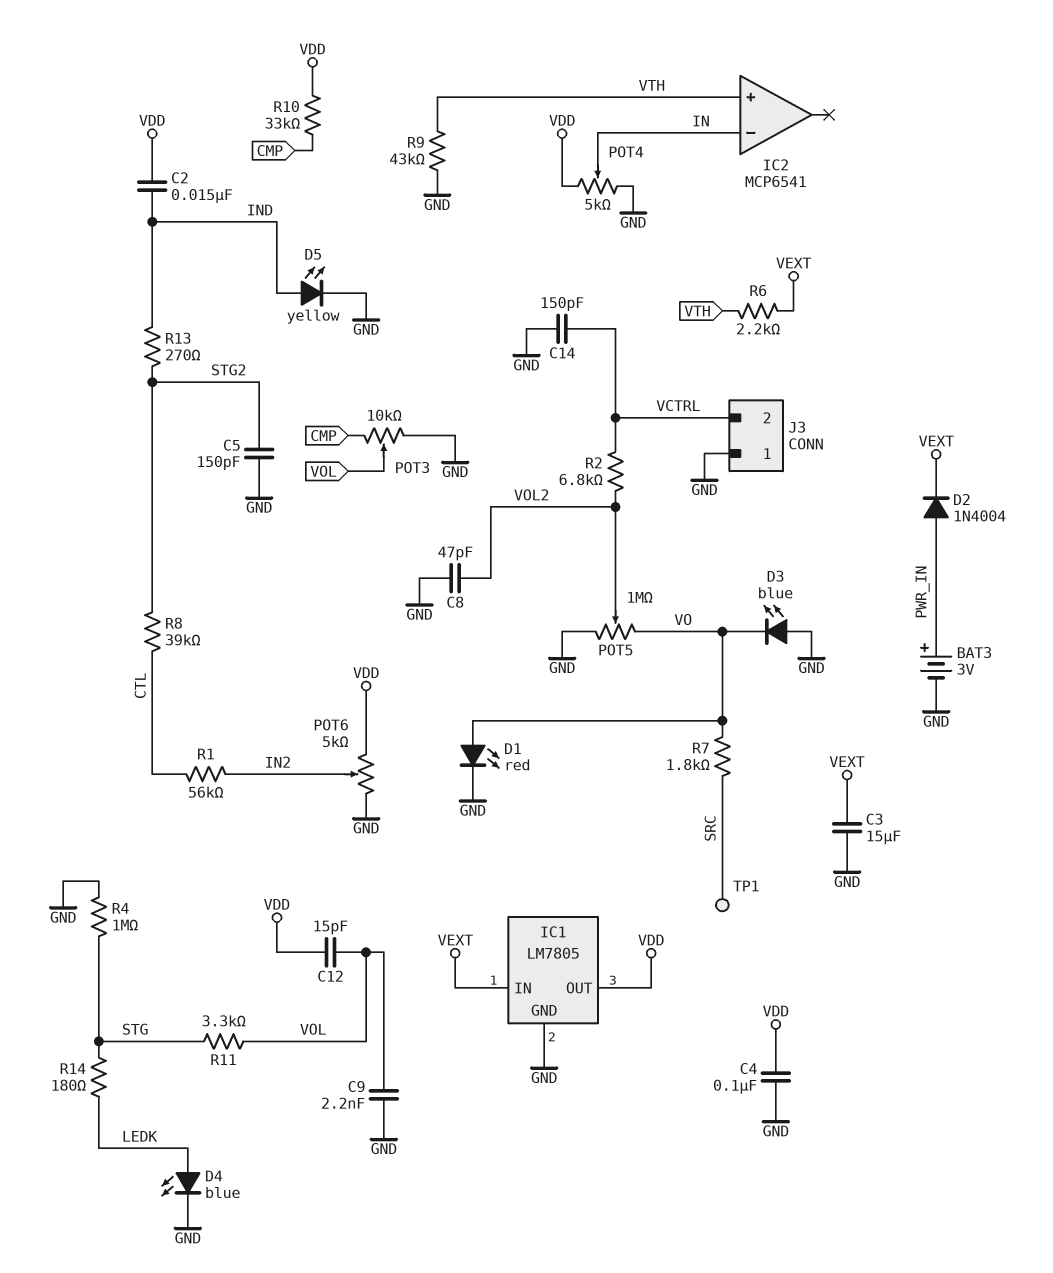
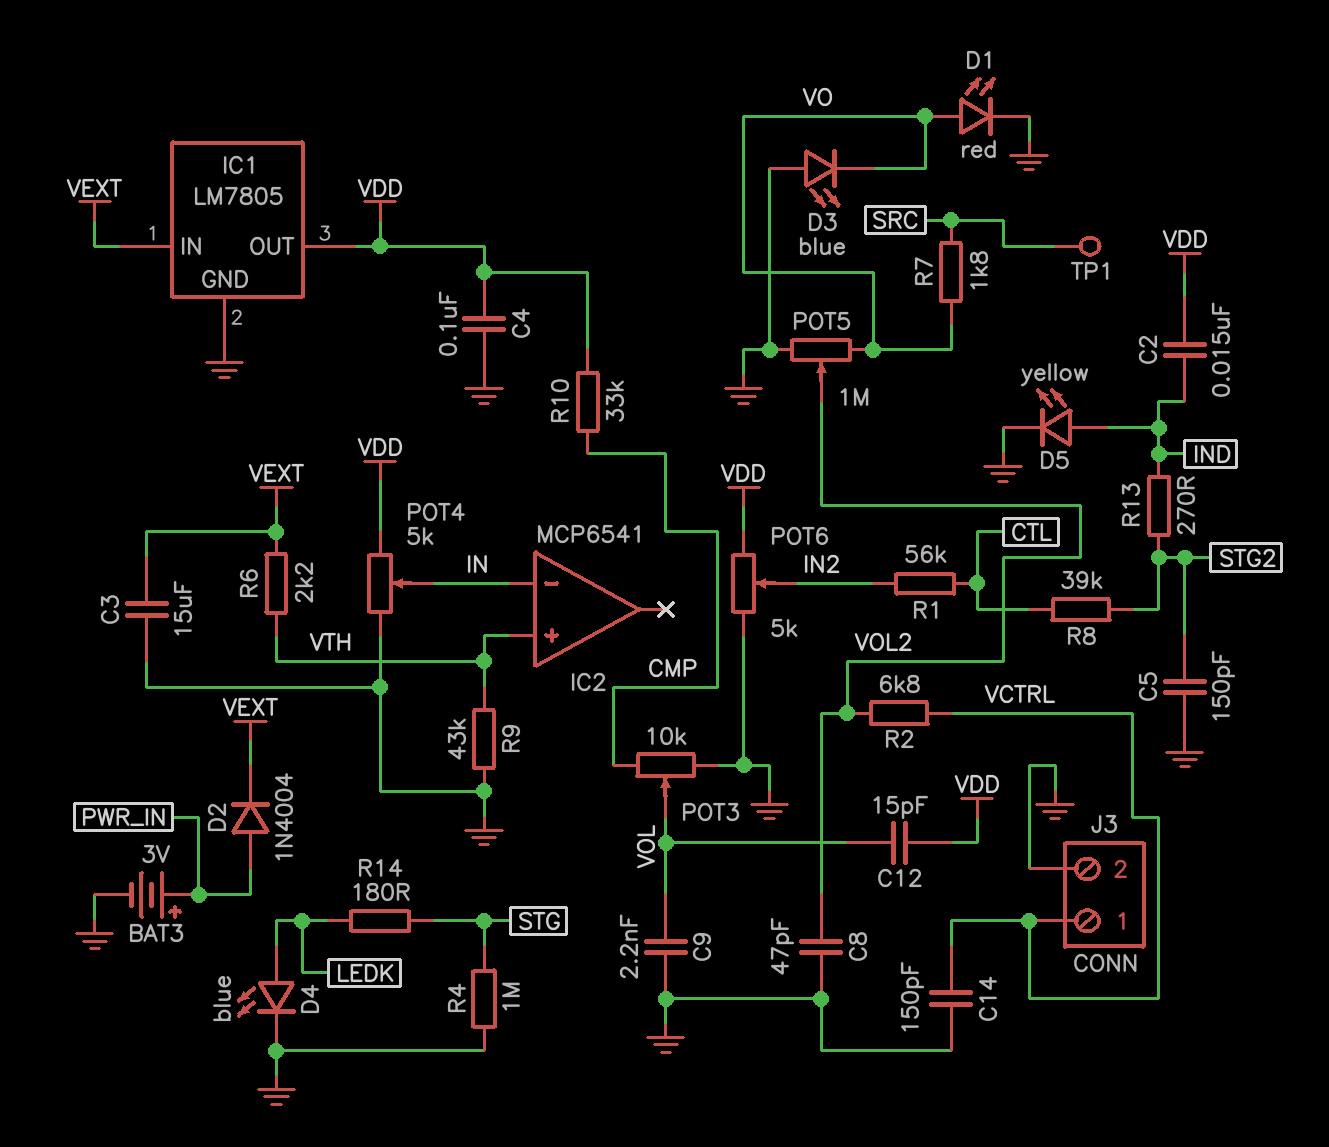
J3 pin 1: GND -> VCTRL
J3 pin 2: VCTRL -> GND
R11: 3.3k (STG, VOL) -> none

